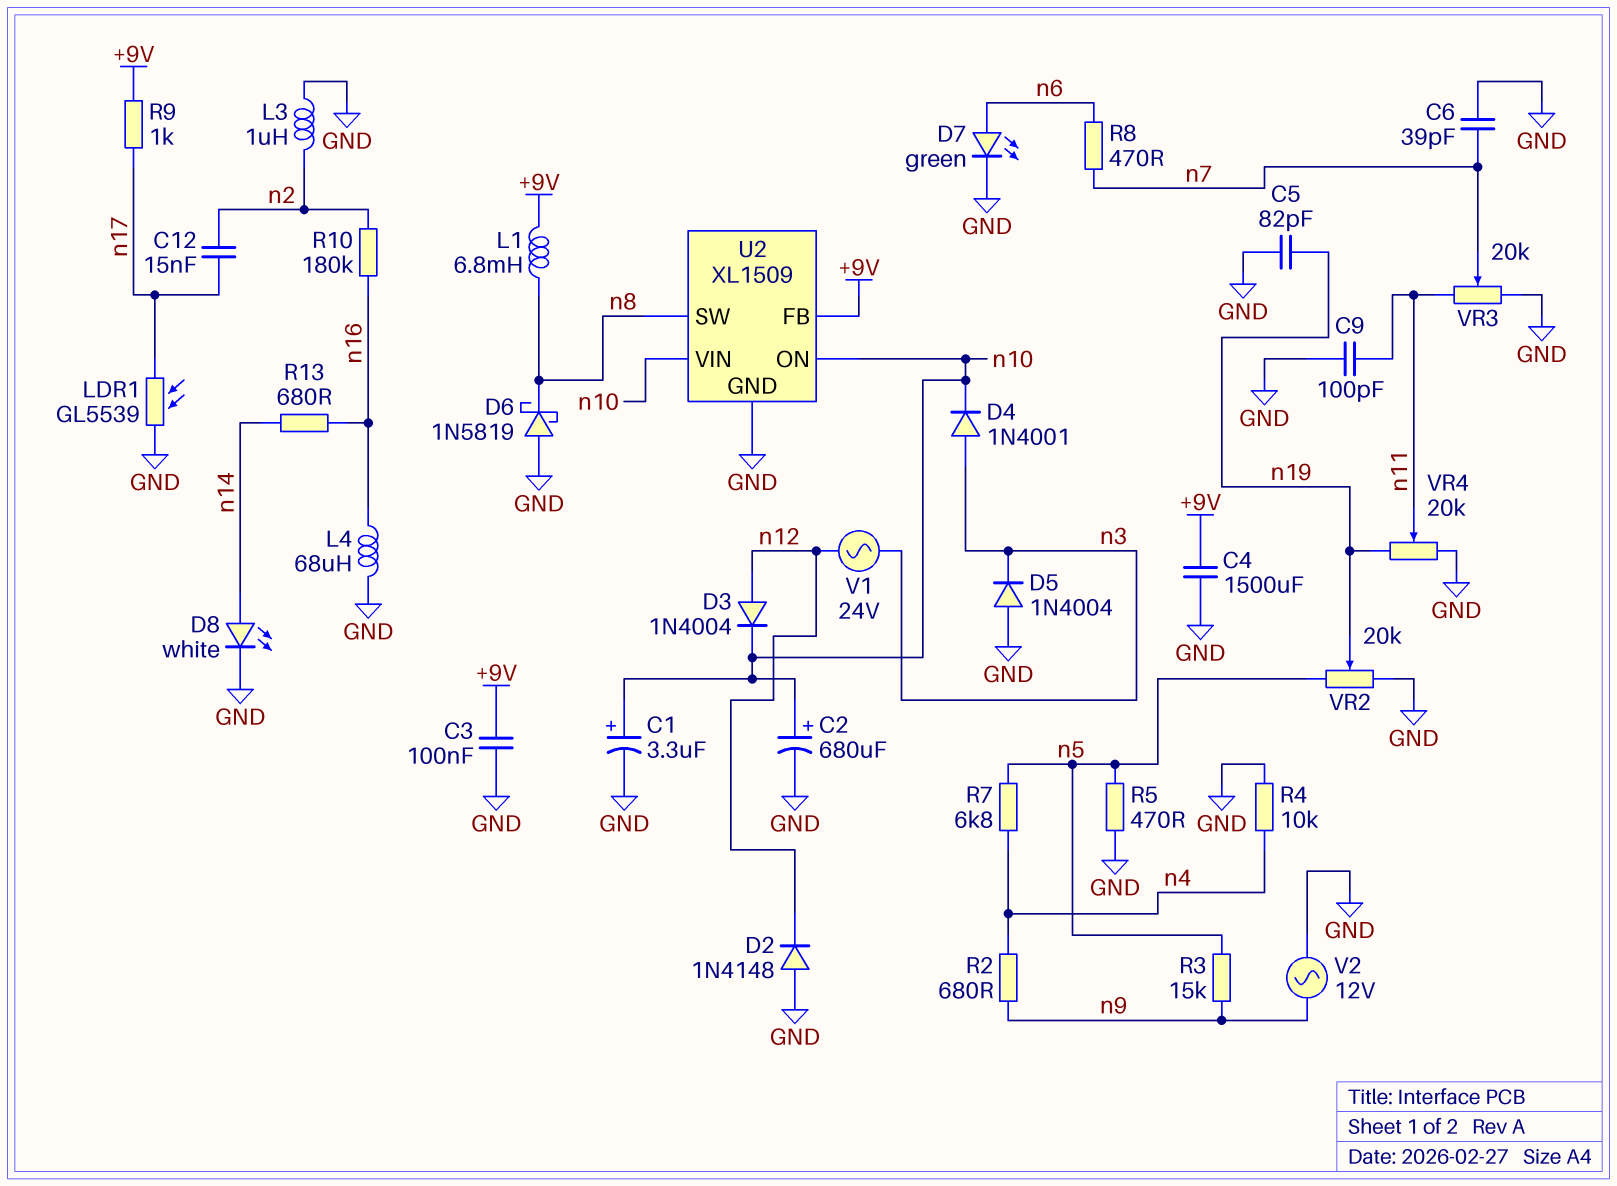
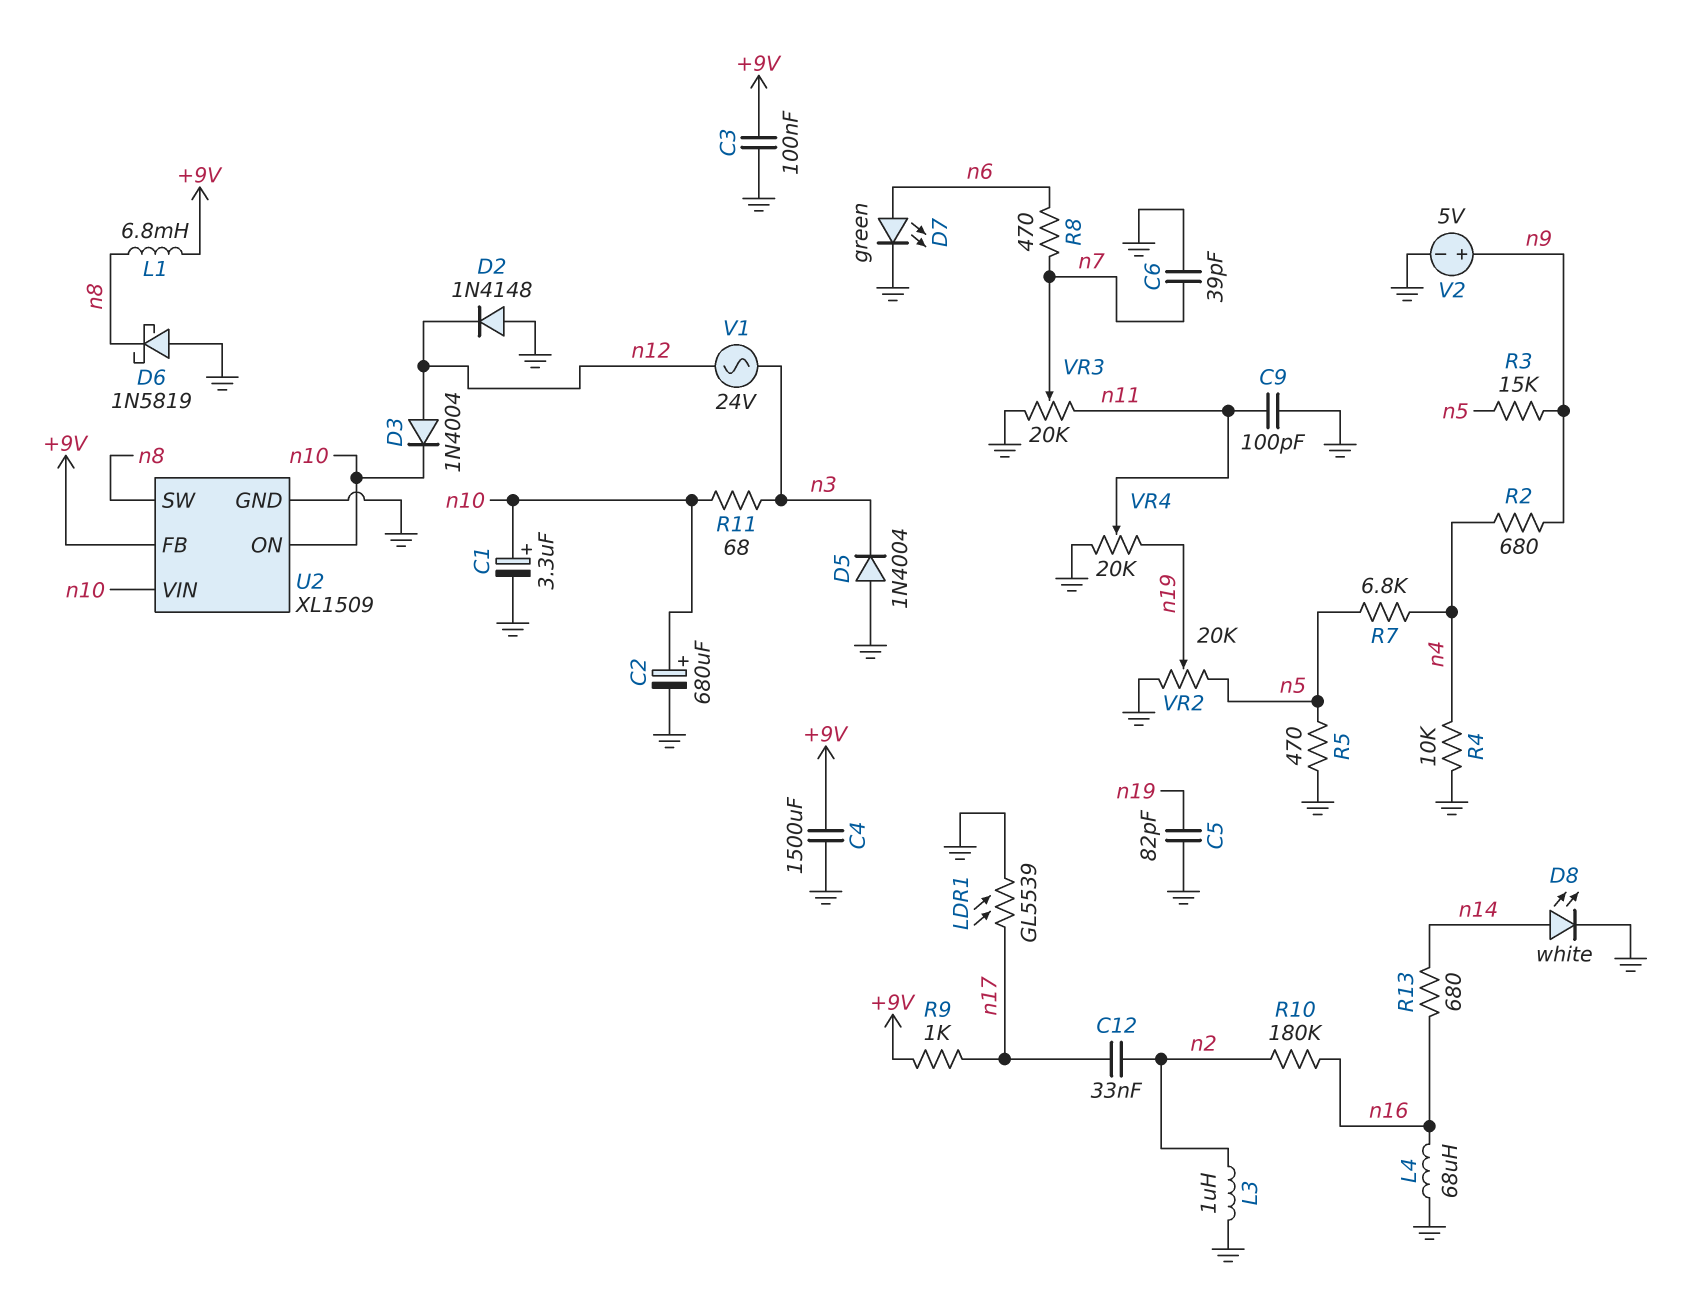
C12: 15nF (n2, n17) -> 33nF (n2, n17)
D4: diode 1N4001 (A n3, K n10) -> none
R11: none -> 68 (n3, n10)
V2: AC 12V (GND, n9) -> 5V (plus n9, minus GND)

